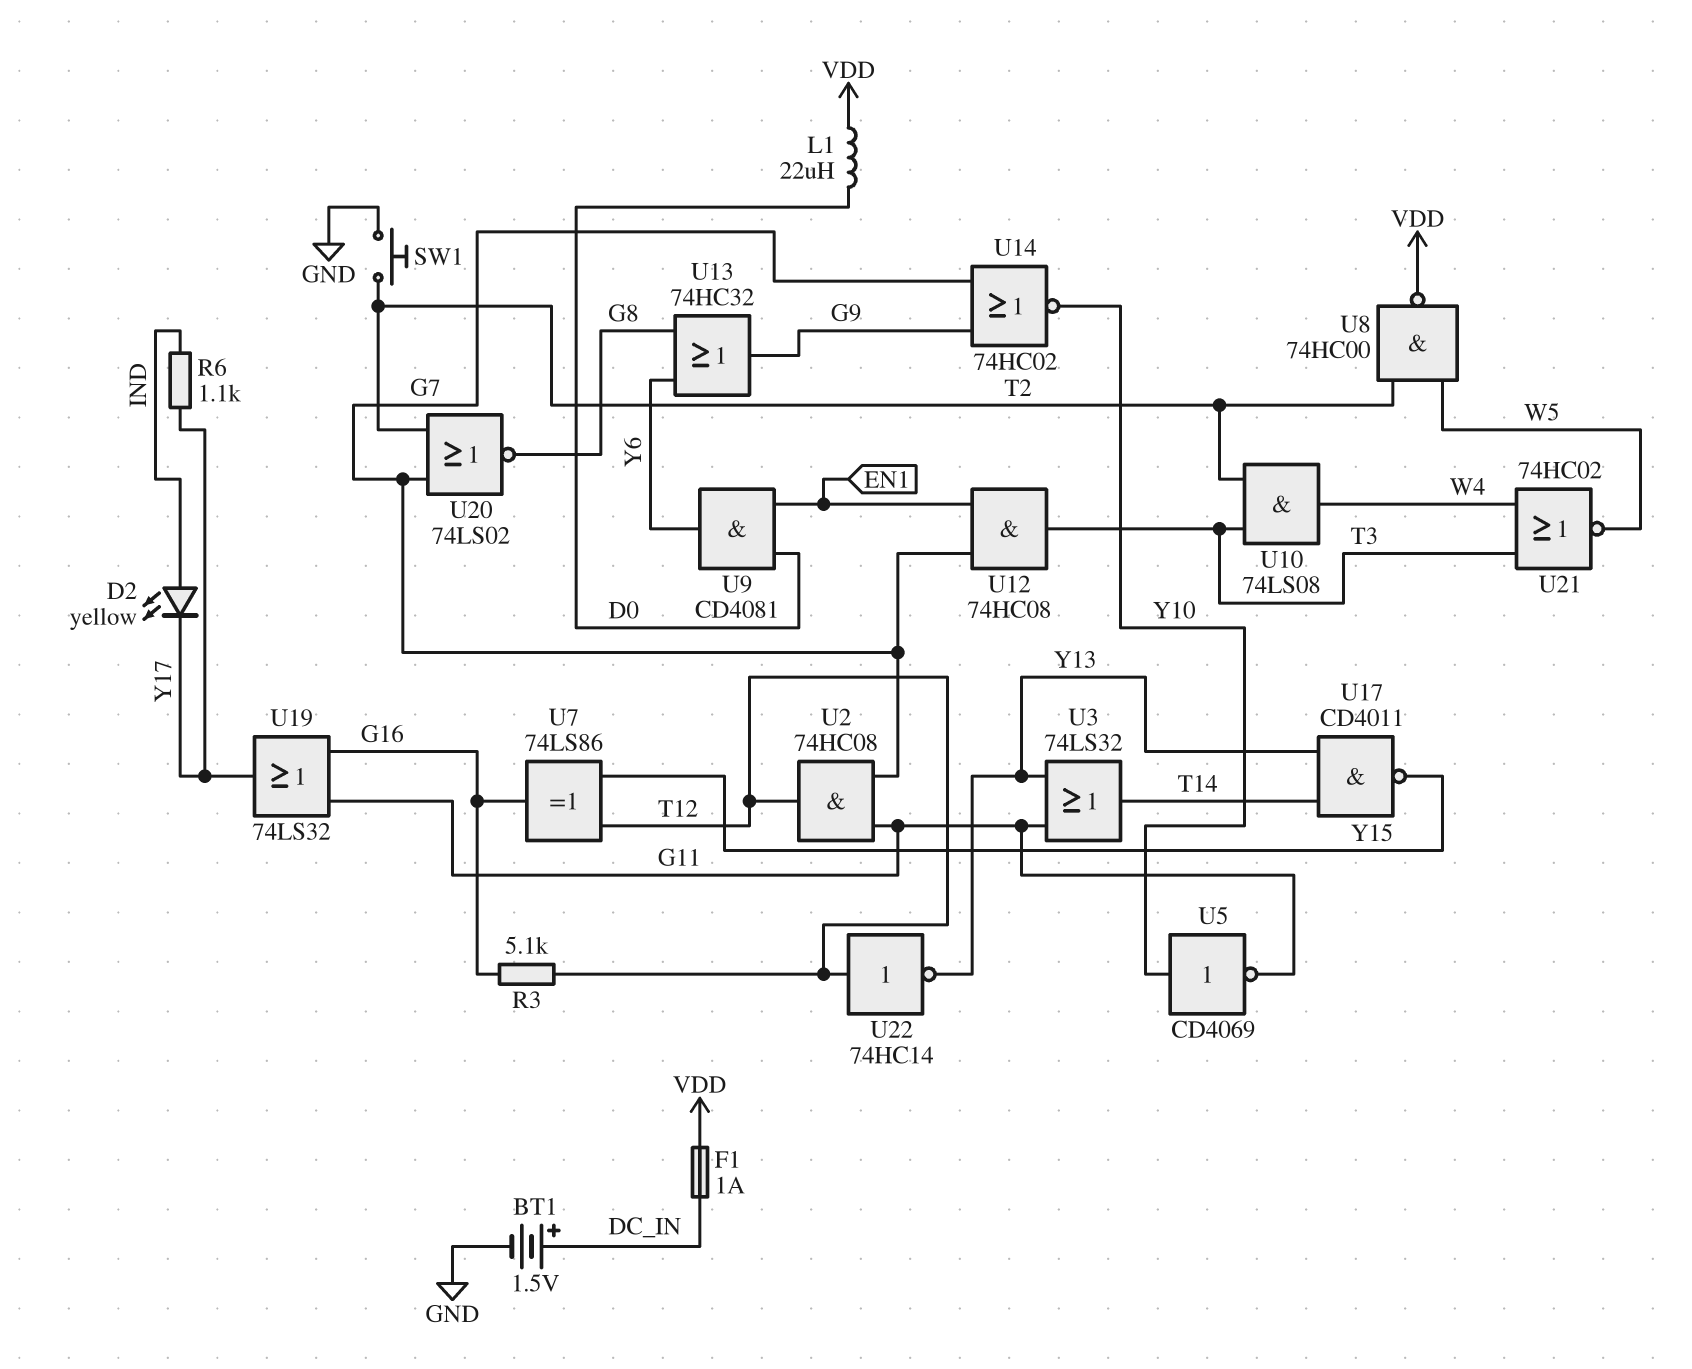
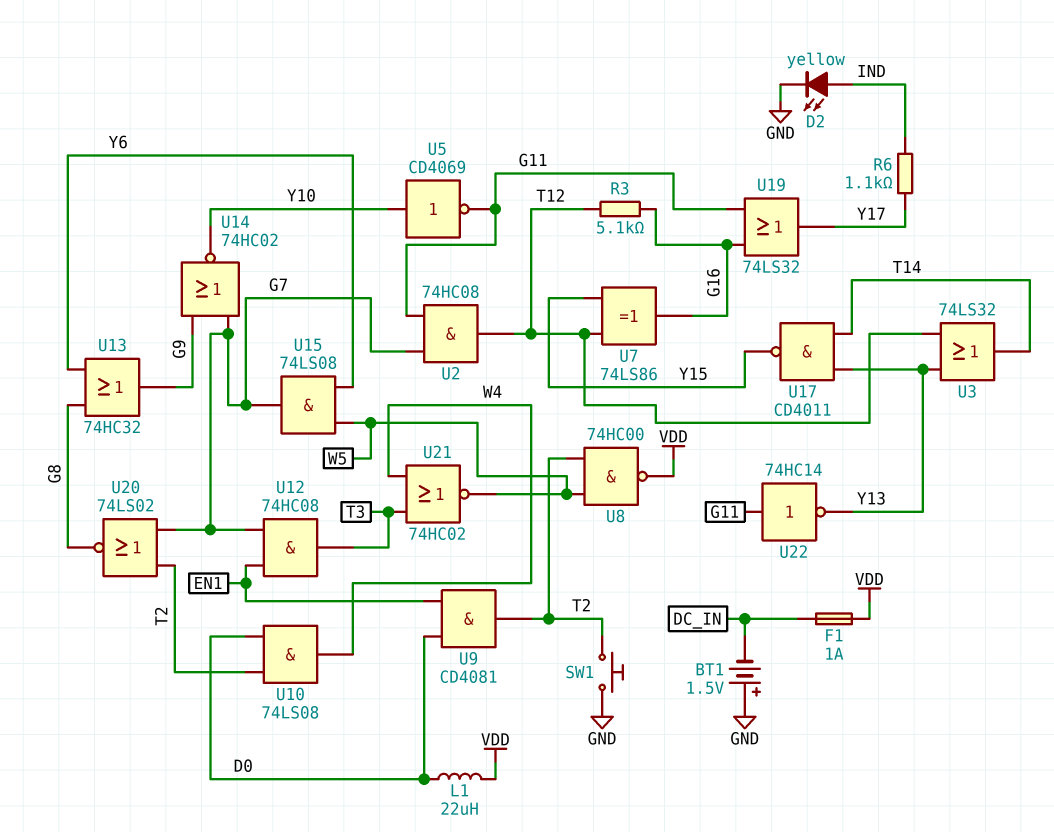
BT1: 1.5V (plus DC_IN, minus GND) -> 1.5V (plus GND, minus DC_IN)
D2: LED yellow (A IND, K Y17) -> LED yellow (A IND, K GND)
U3: OR 74LS32 (in G11, in Y13, out T14) -> OR 74LS32 (in T12, in Y13, out T14)
U9: AND CD4081 (in D0, in EN1, out Y6) -> AND CD4081 (in D0, in EN1, out T2)
U10: AND 74LS08 (in T2, in T3, out W4) -> AND 74LS08 (in D0, in T2, out W4)
U15: none -> AND 74LS08 (in W5, in Y6, out G7)
U22: NOT 74HC14 (in T12, out Y13) -> NOT 74HC14 (in G11, out Y13)

